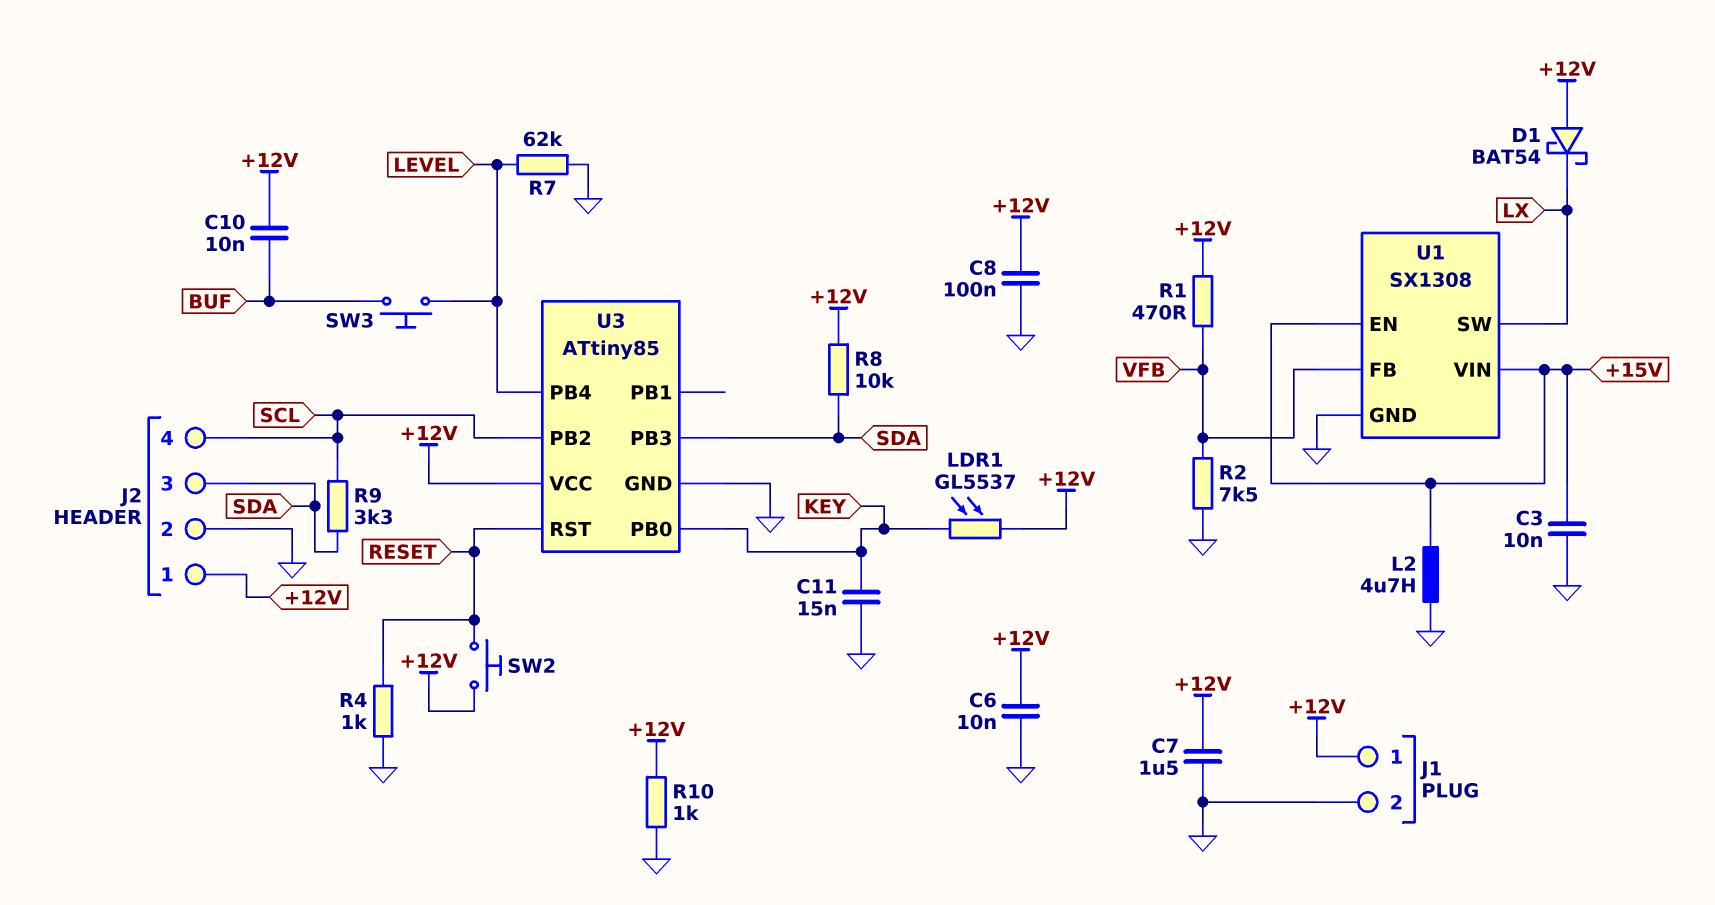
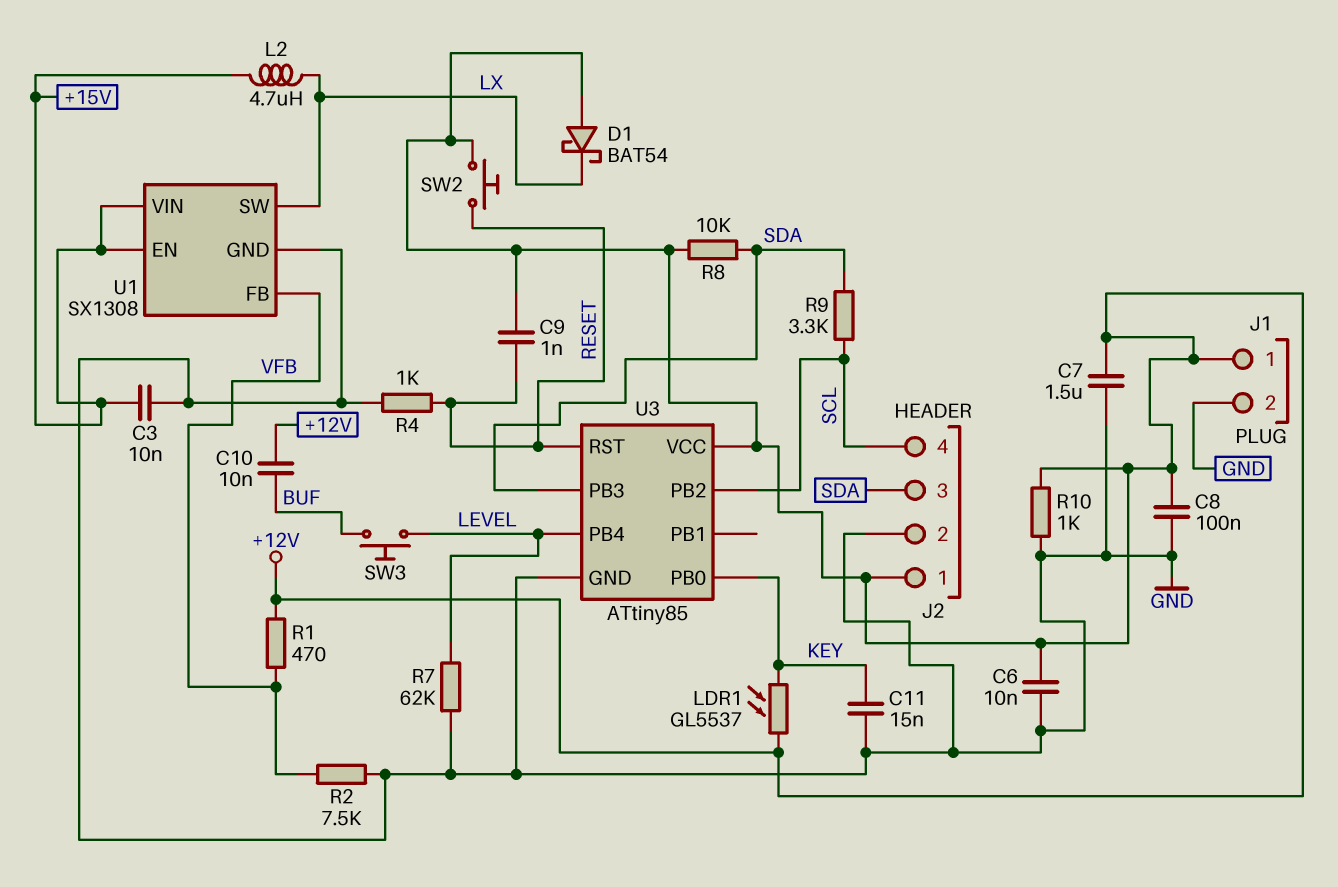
C9: none -> 1nF (+12V, RESET)
L2: 4.7uH (+15V, GND) -> 4.7uH (+15V, LX)

